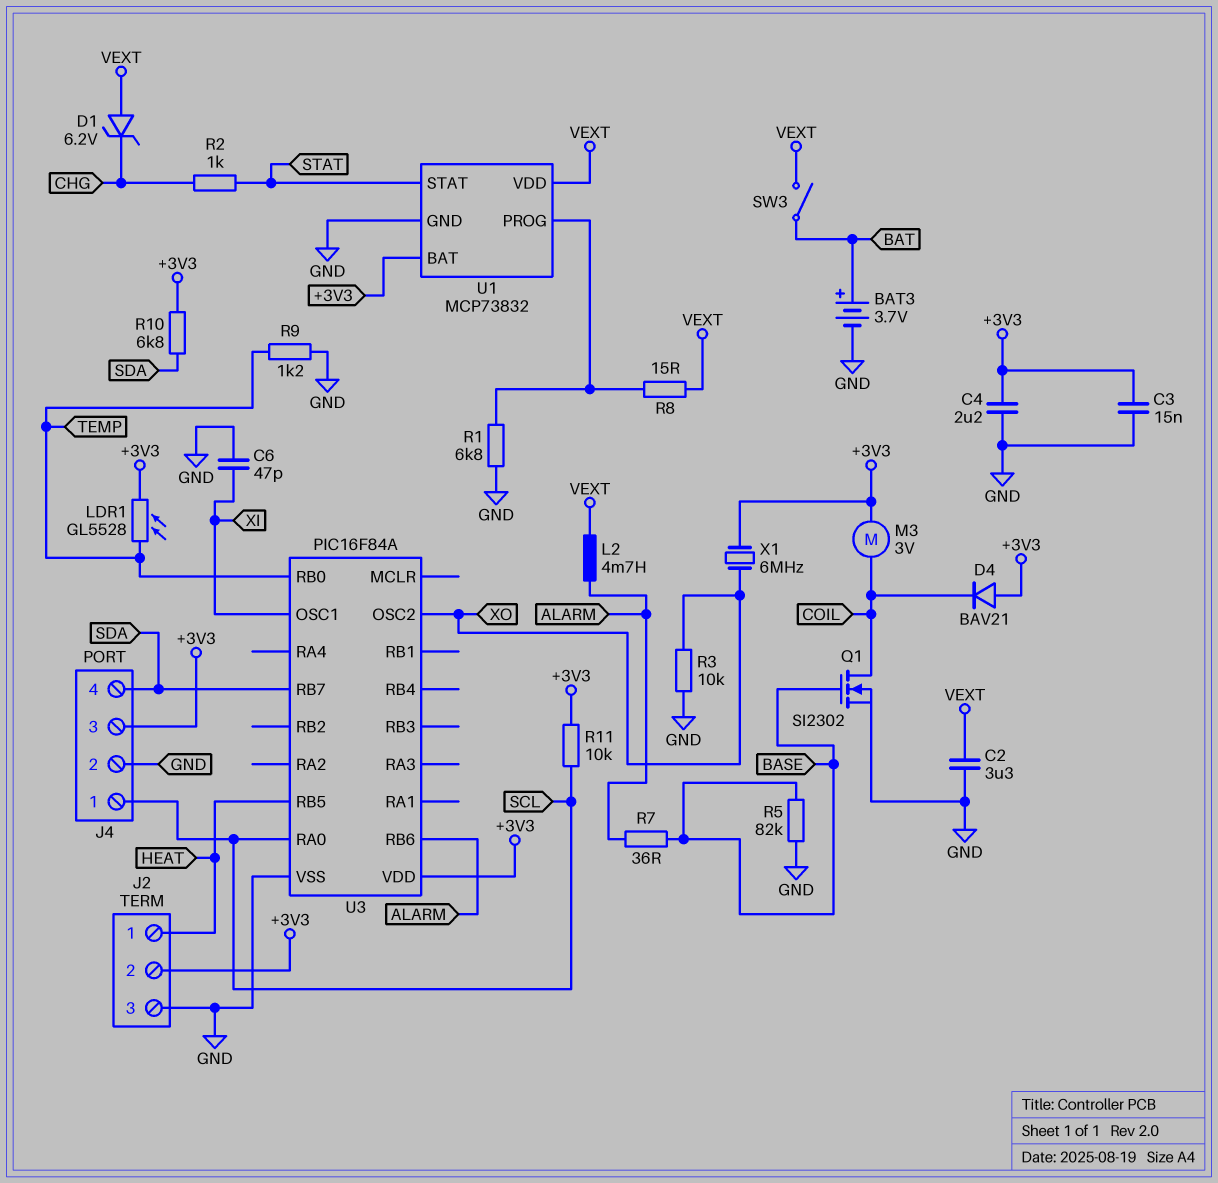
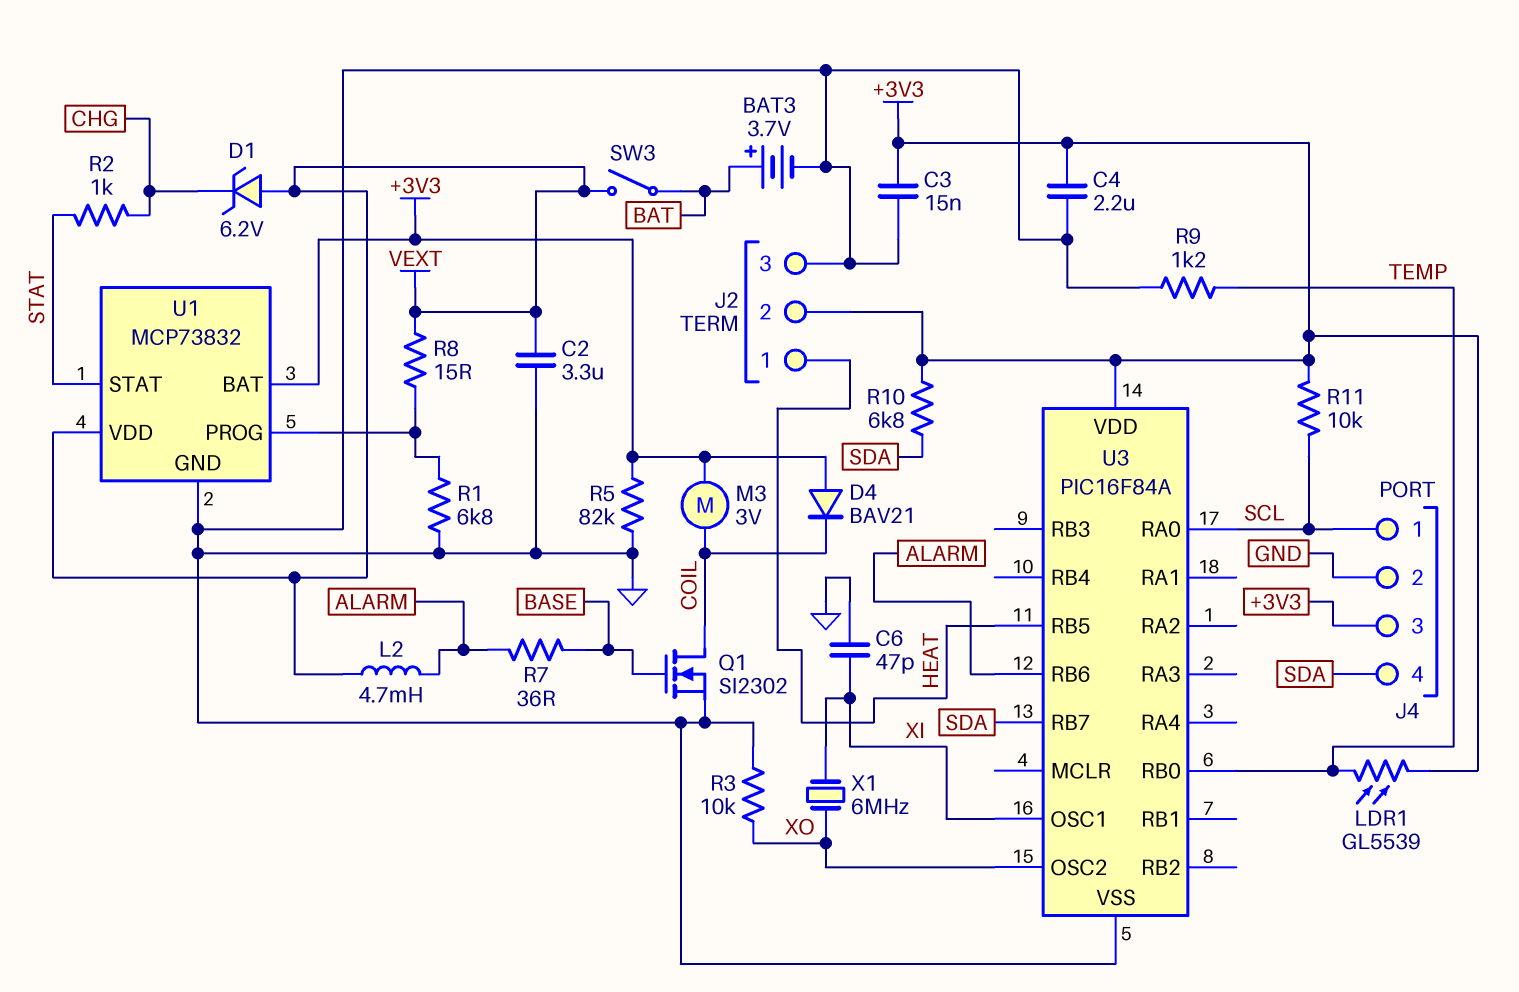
LDR1: GL5528 (+3V3, TEMP) -> GL5539 (+3V3, TEMP)
R5: 82k (BASE, GND) -> 82k (+3V3, GND)
X1: 6MHz (+3V3, XO) -> 6MHz (XI, XO)

